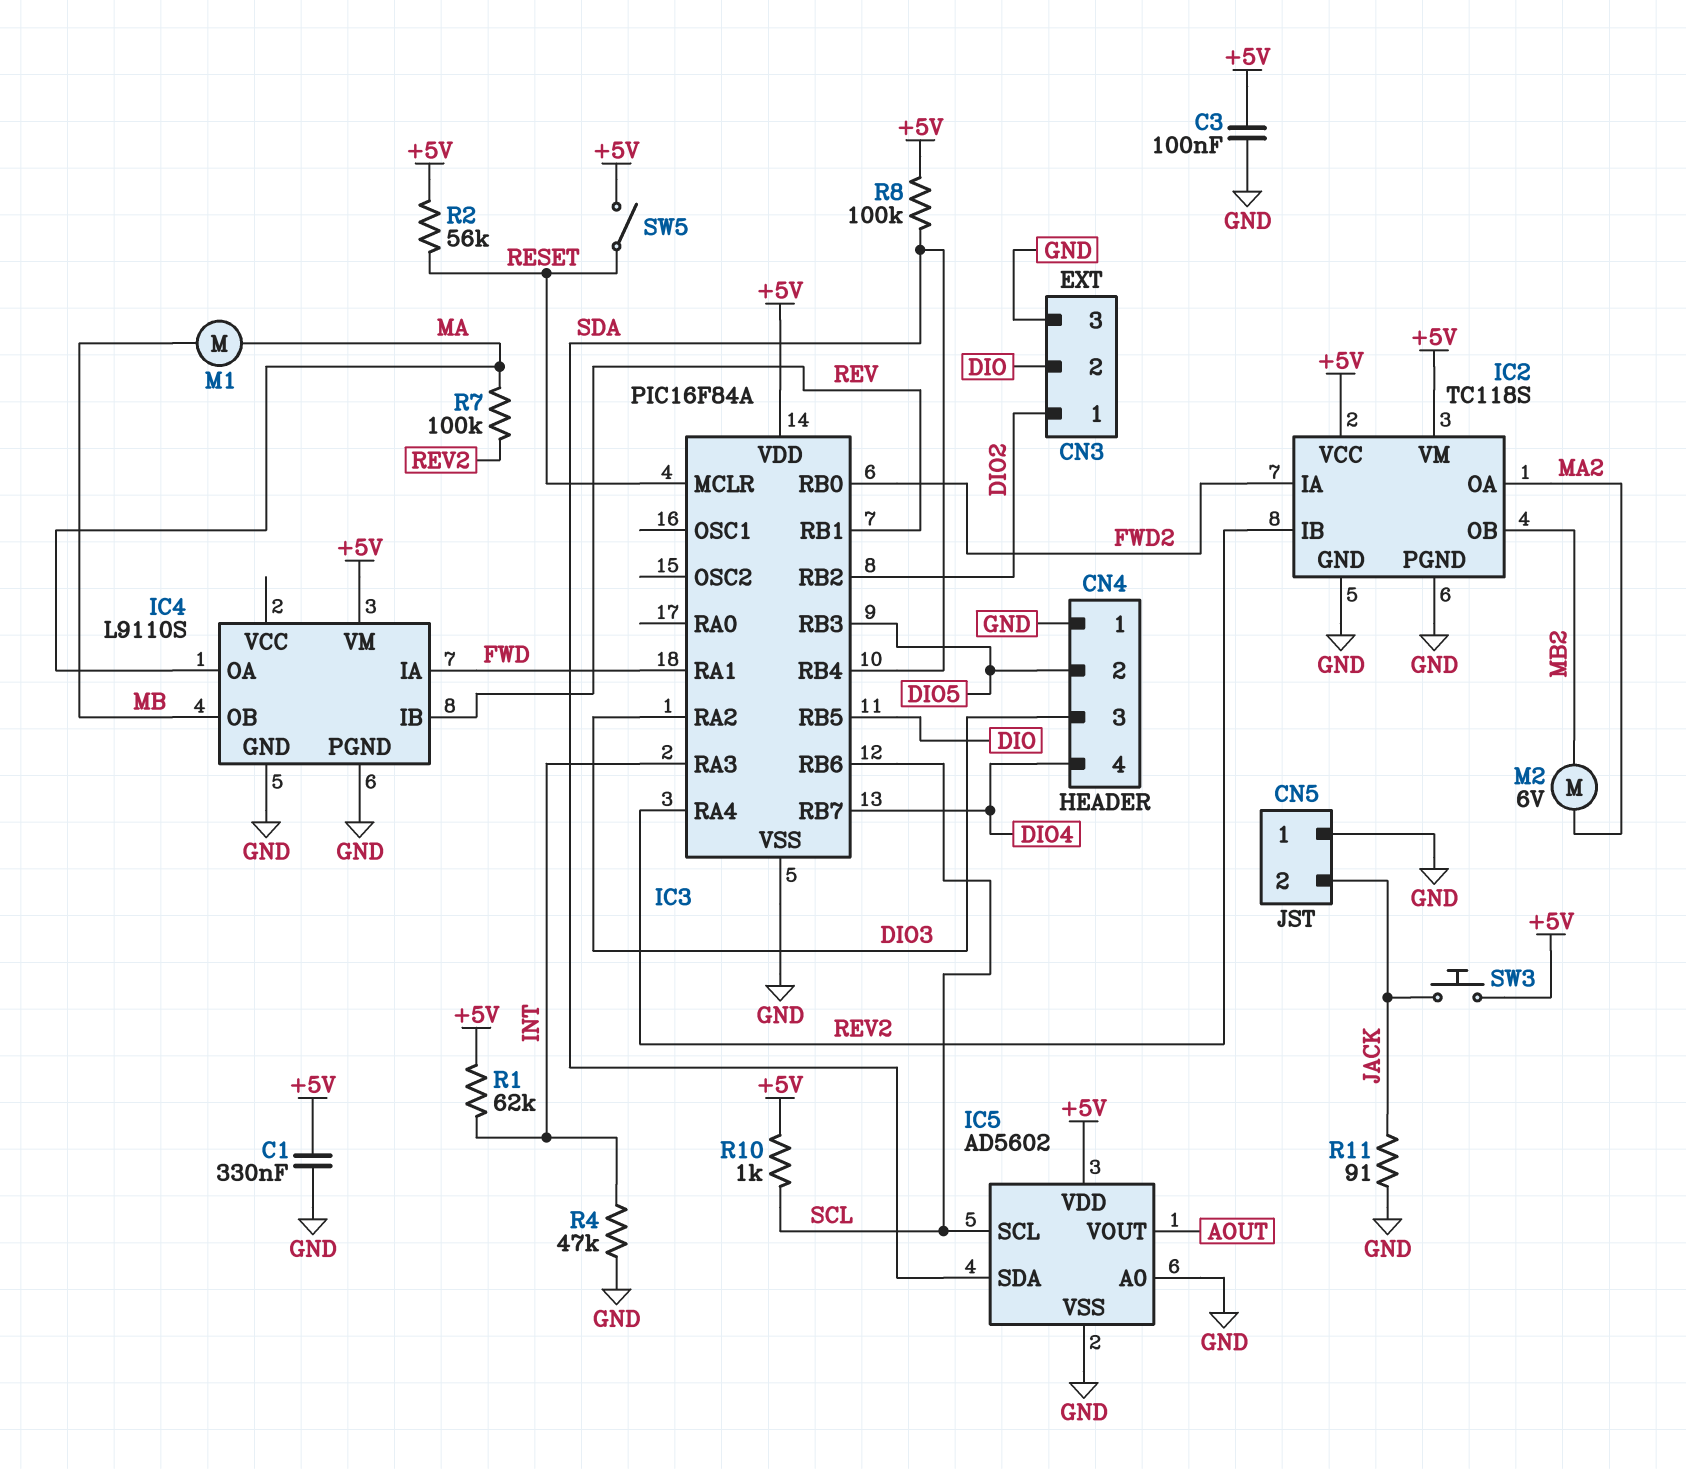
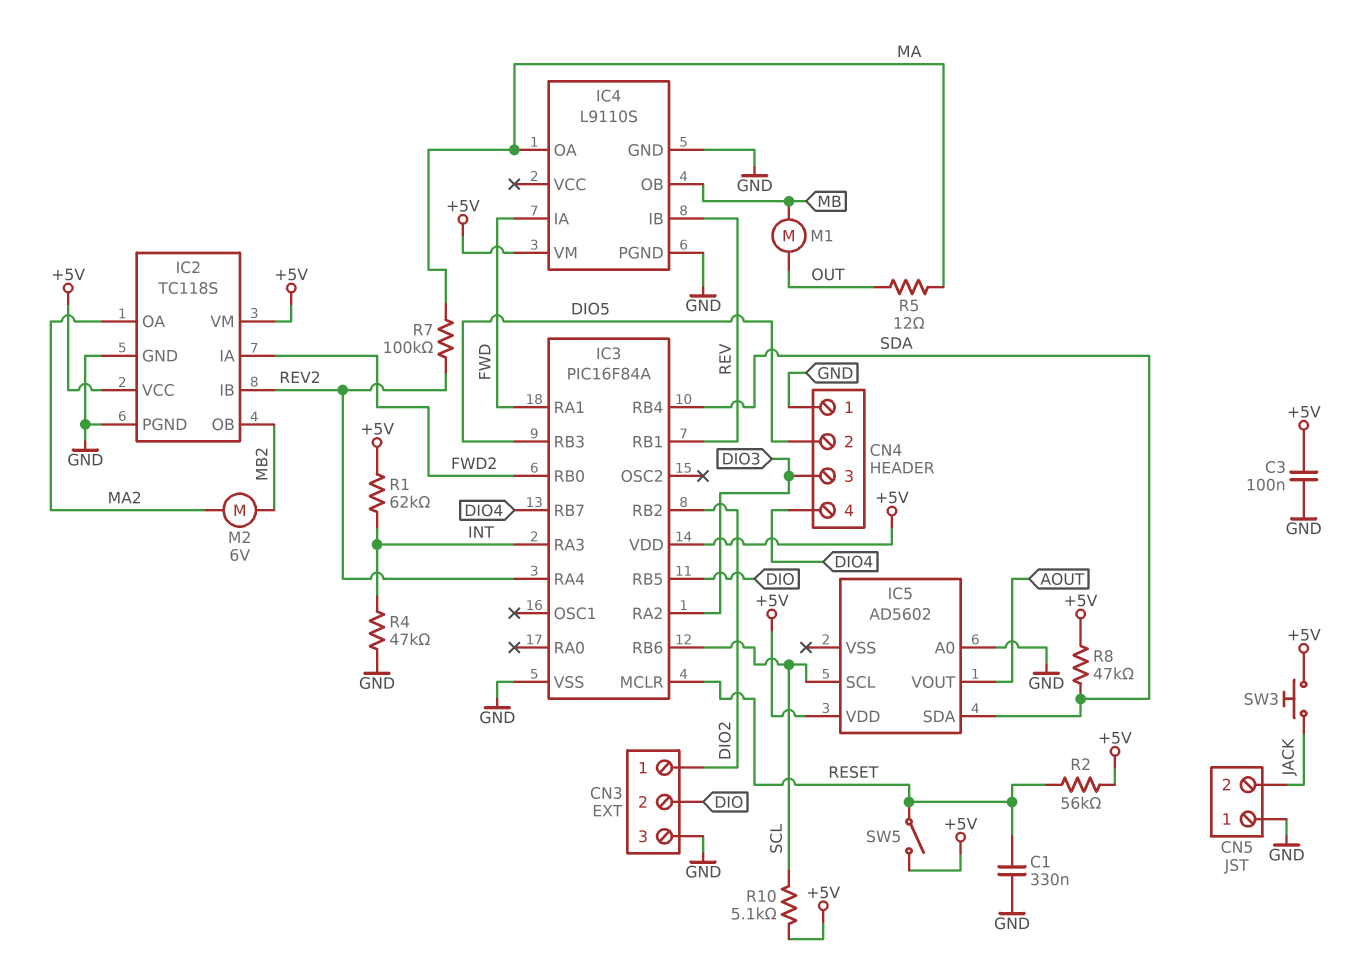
C1: 330nF (+5V, GND) -> 330nF (GND, RESET)
IC5 pin VSS: GND -> none
M1: motor (MA, MB) -> motor (MB, OUT)
R5: none -> 12 (MA, OUT)
R8: 100k (+5V, SDA) -> 47k (+5V, SDA)
R10: 1k (+5V, SCL) -> 5.1k (+5V, SCL)
R11: 91 (GND, JACK) -> none

